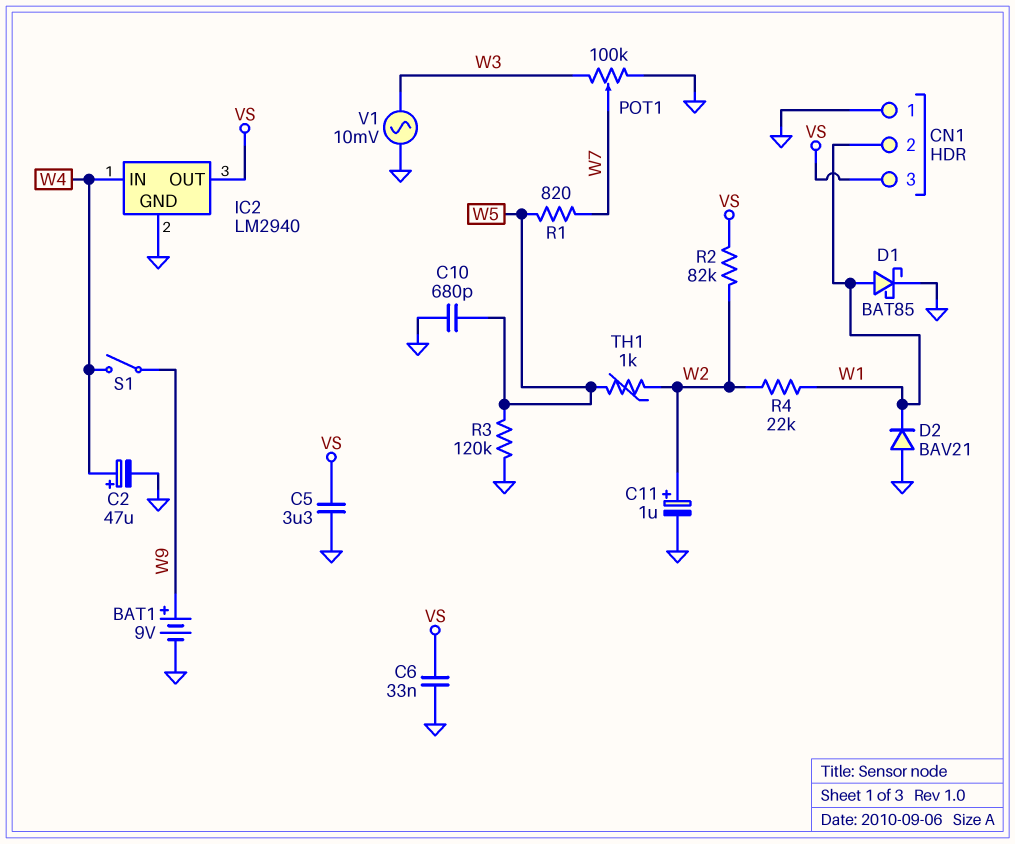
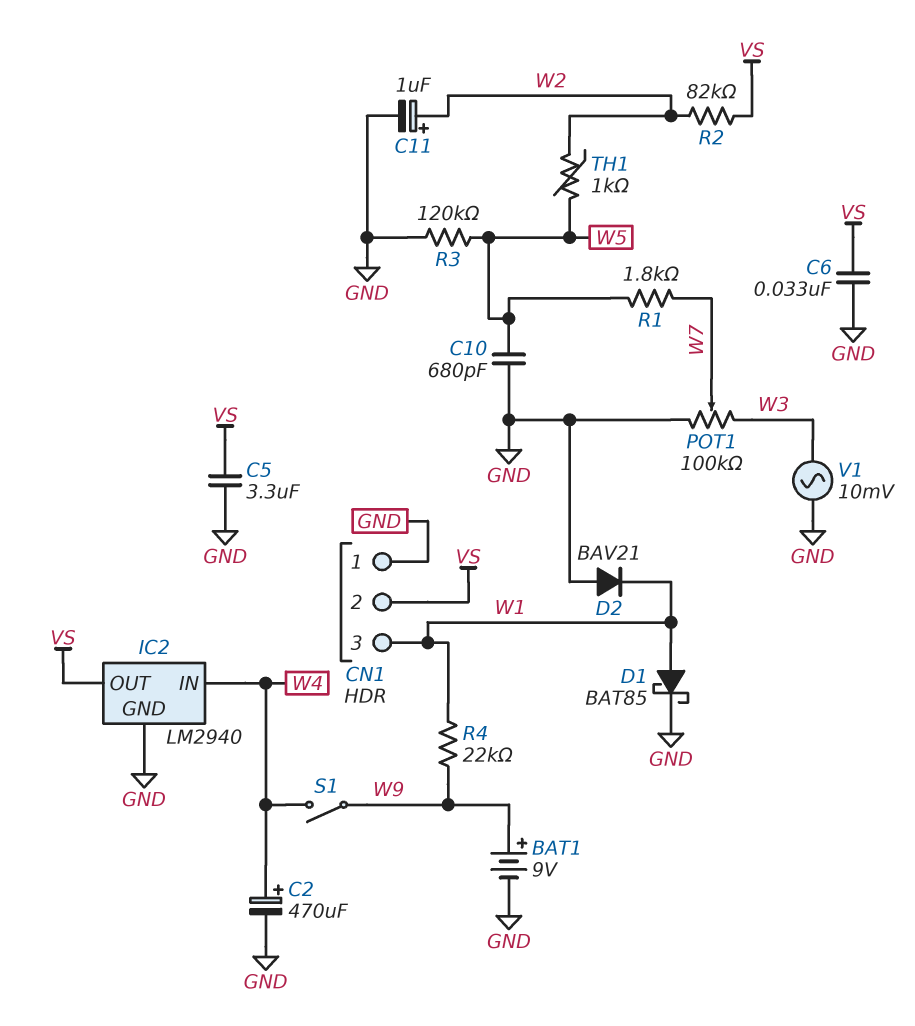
C2: 47uF (plus W4, minus GND) -> 470uF (plus W4, minus GND)
CN1 pin 2: W1 -> VS
CN1 pin 3: VS -> W1
R1: 820 (W5, W7) -> 1.8k (W5, W7)
R4: 22k (W1, W2) -> 22k (W1, W9)

